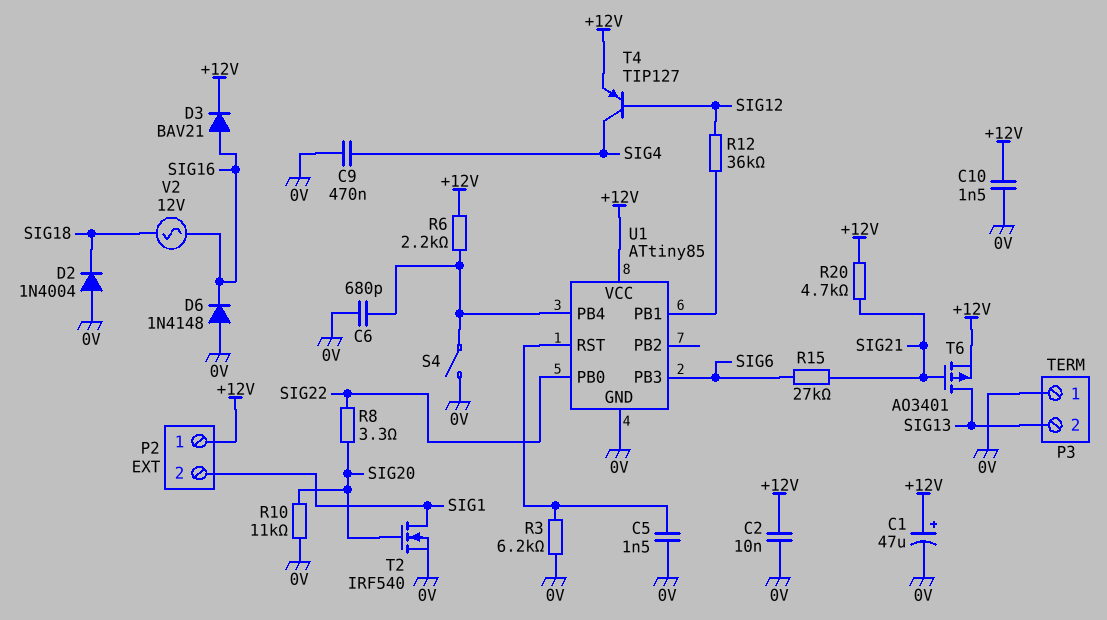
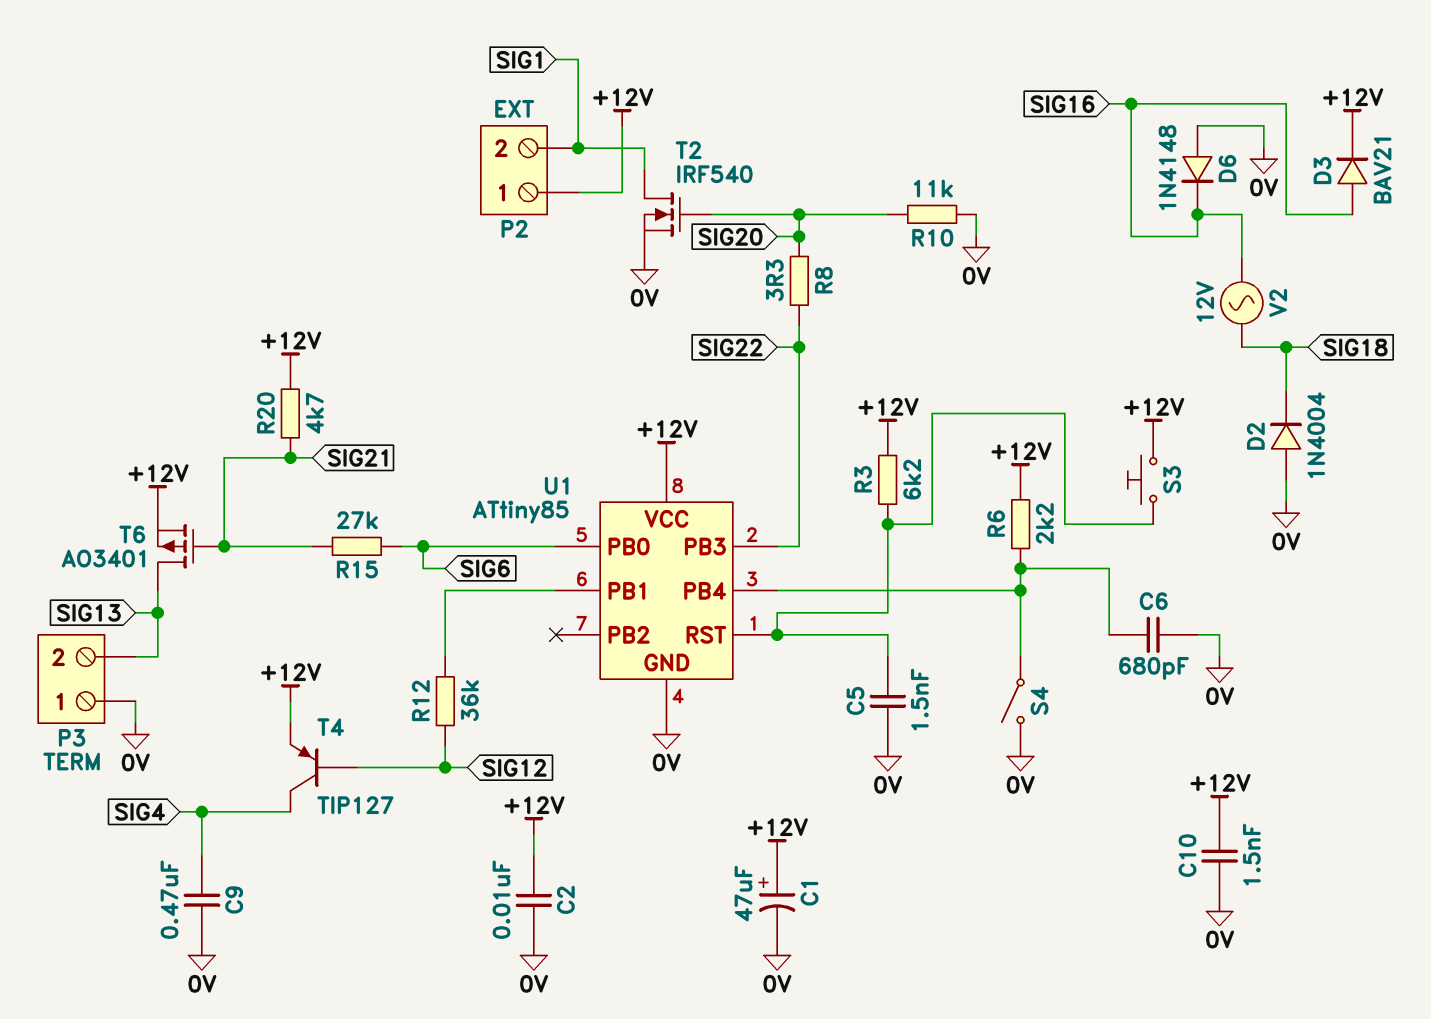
R3: 6.2k (0V, U1/RST) -> 6.2k (+12V, U1/RST)
S3: none -> button (+12V, U1/RST)
U1 pin PB0: SIG22 -> SIG6
U1 pin PB3: SIG6 -> SIG22

